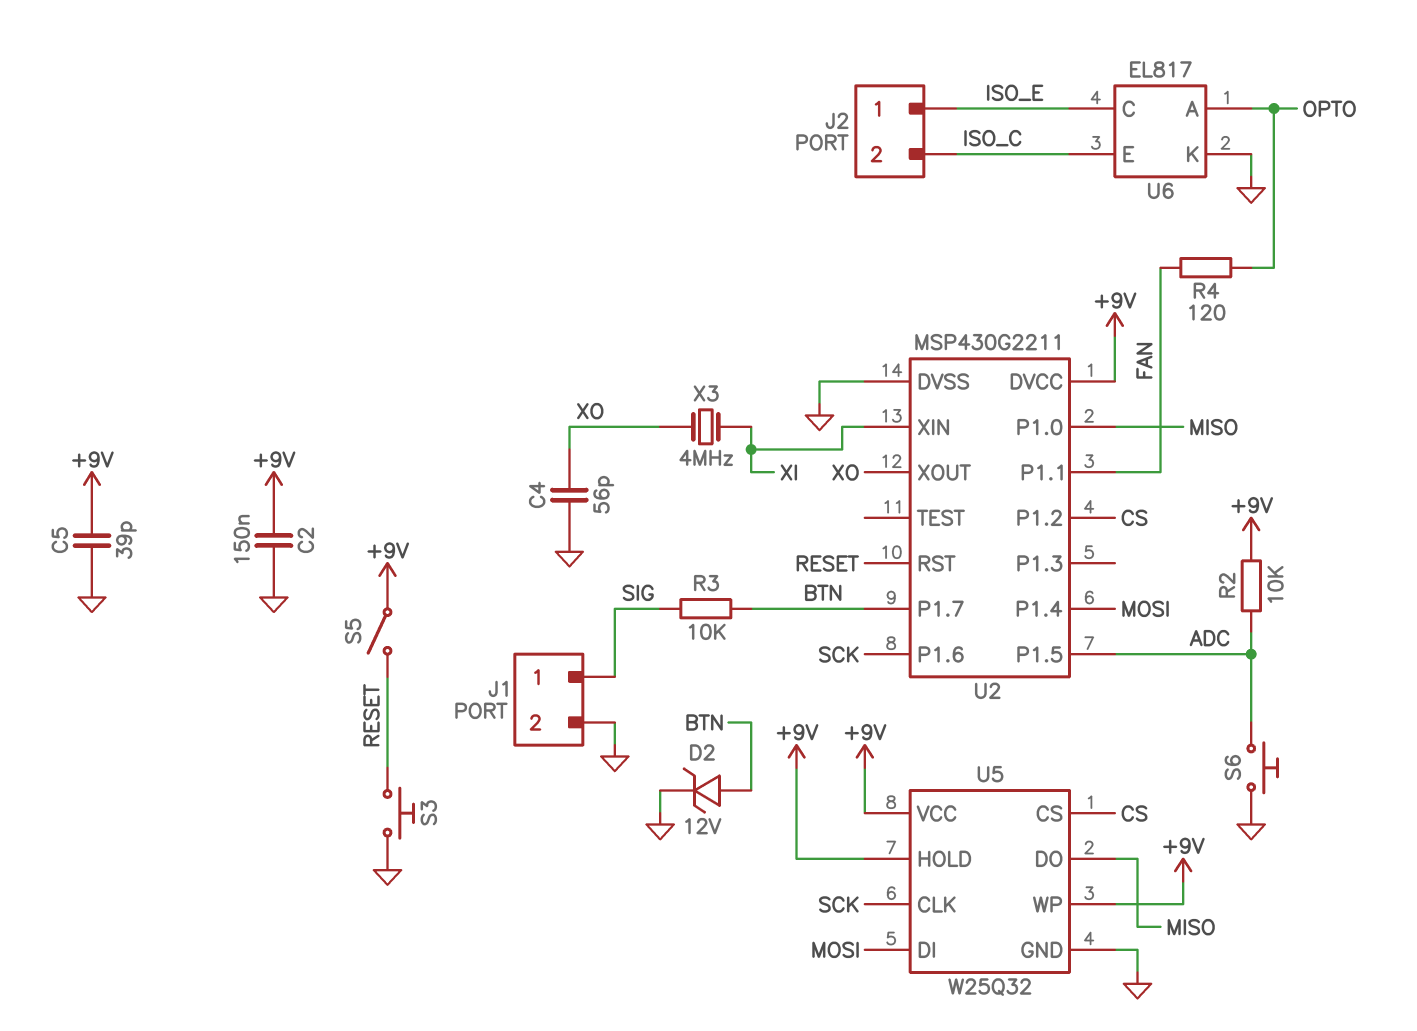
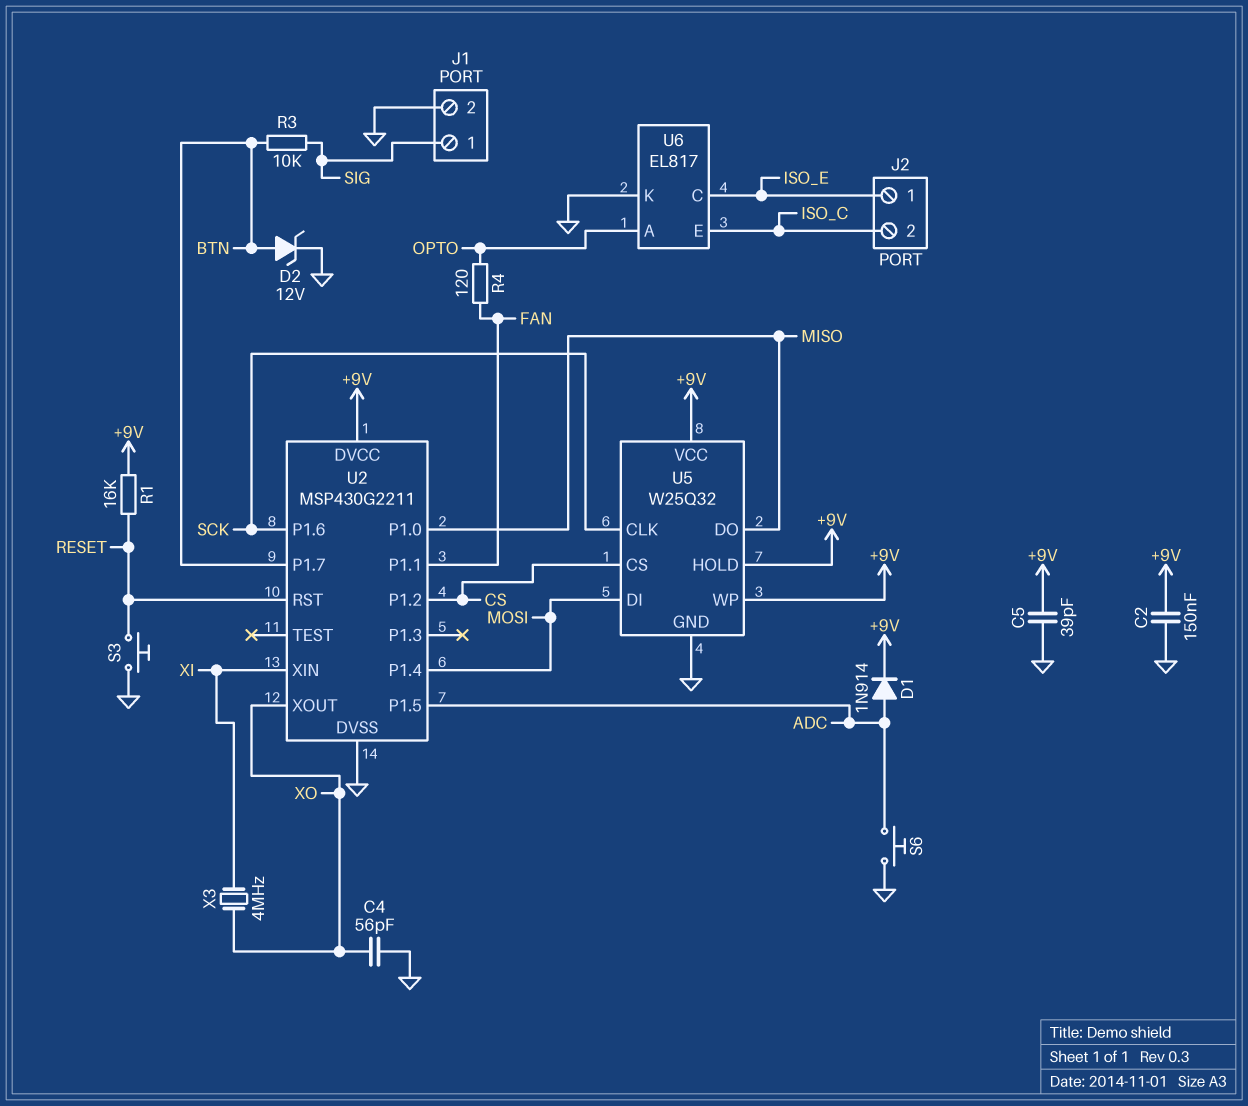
D1: none -> diode 1N914 (A ADC, K +9V)
R1: none -> 16k (+9V, RESET)
R2: 10k (+9V, ADC) -> none
S5: switch (+9V, RESET) -> none

